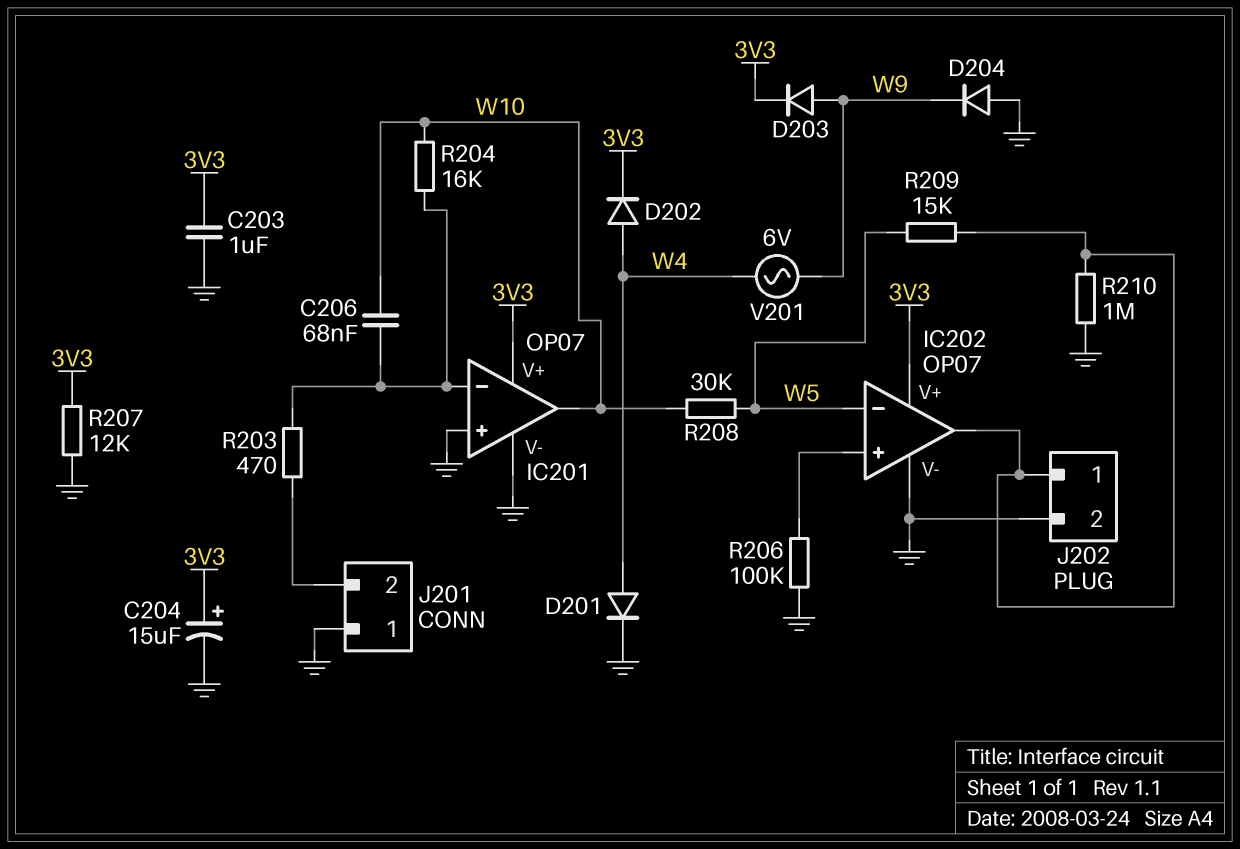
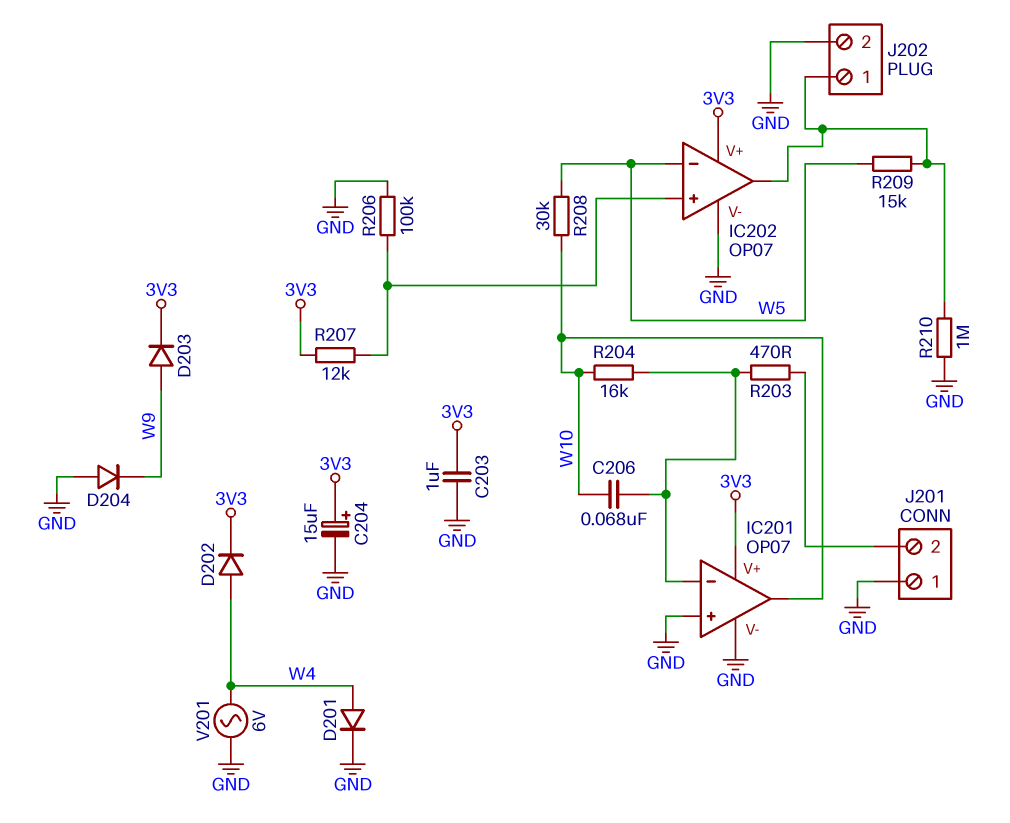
R207: 12k (3V3, GND) -> 12k (3V3, IC202/in+)
V201: AC 6V (W4, W9) -> AC 6V (GND, W4)

